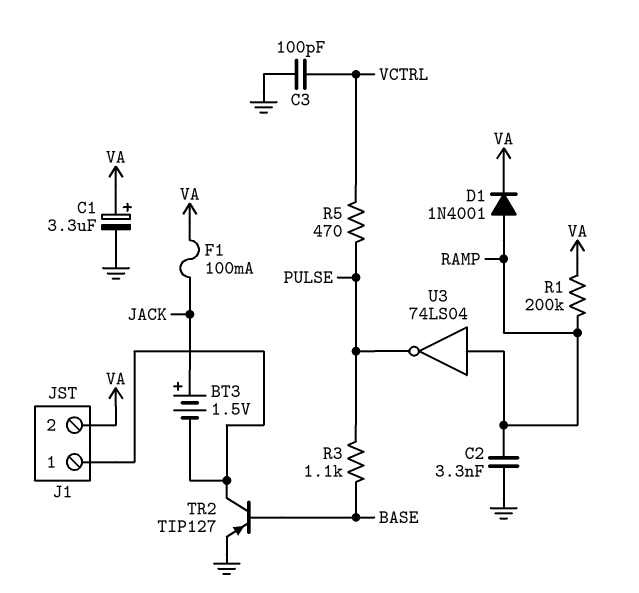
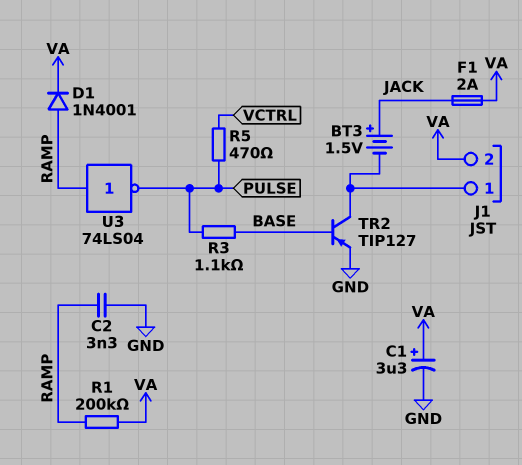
C3: 100pF (GND, VCTRL) -> none
F1: 100mA (JACK, VA) -> 2A (JACK, VA)

